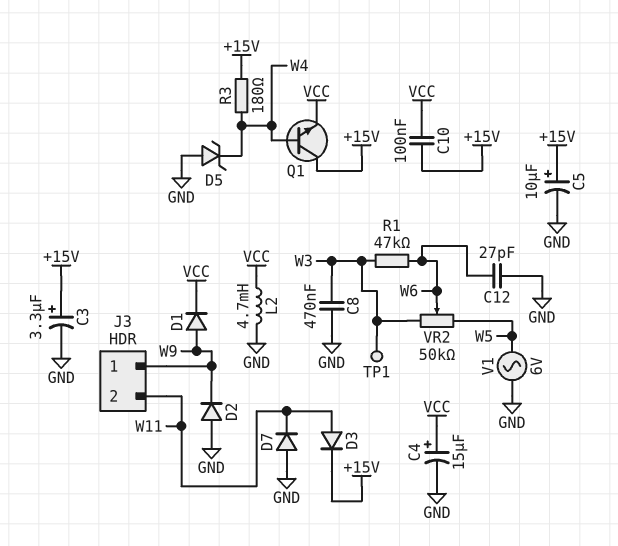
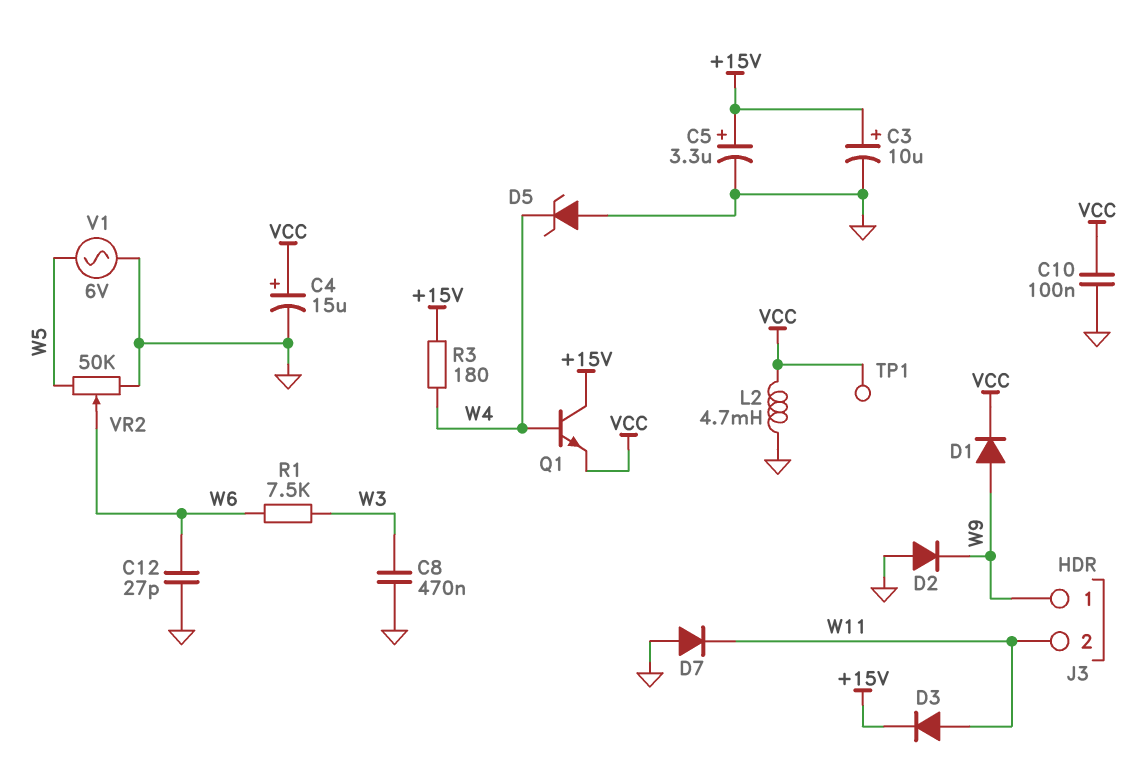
C3: 3.3uF (plus +15V, minus GND) -> 10uF (plus +15V, minus GND)
C5: 10uF (plus +15V, minus GND) -> 3.3uF (plus +15V, minus GND)
C10: 100nF (+15V, VCC) -> 100nF (GND, VCC)
R1: 47k (W3, W6) -> 7.5k (W3, W6)
TP1: test point (W3) -> test point (VCC)
VR2: 50k (W3, W5, wiper W6) -> 50k (GND, W5, wiper W6)

